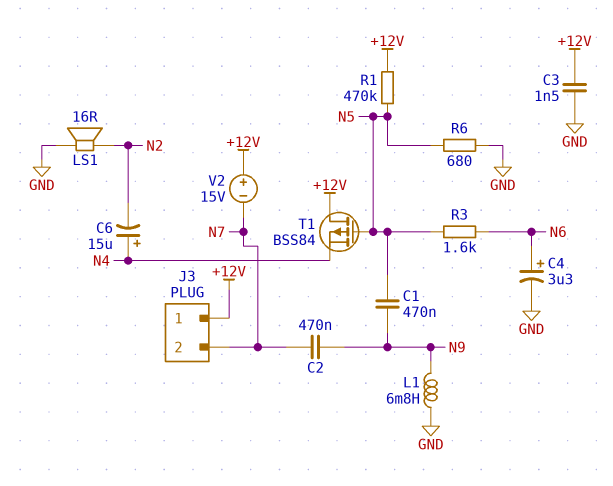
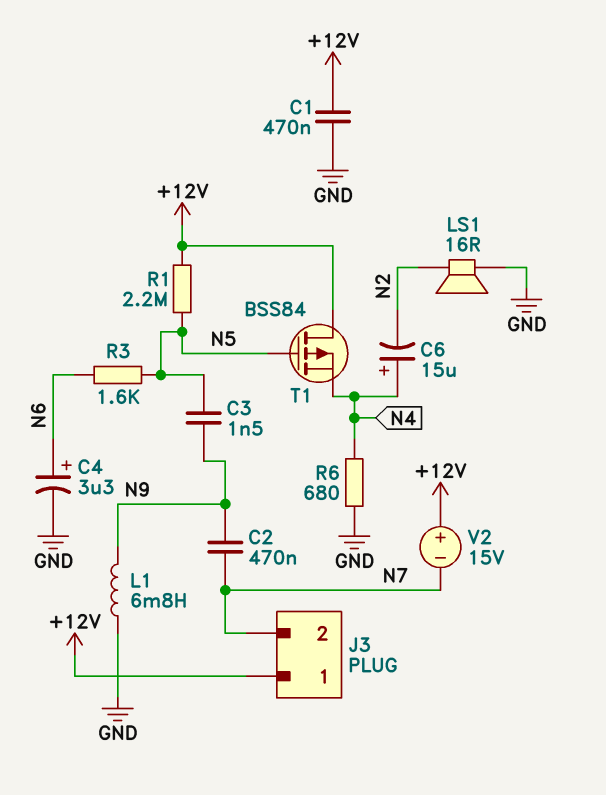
C1: 470nF (N5, N9) -> 470nF (+12V, GND)
C3: 1.5nF (+12V, GND) -> 1.5nF (N5, N9)
R1: 470k (+12V, N5) -> 2.2M (+12V, N5)
R6: 680 (GND, N5) -> 680 (GND, N4)

